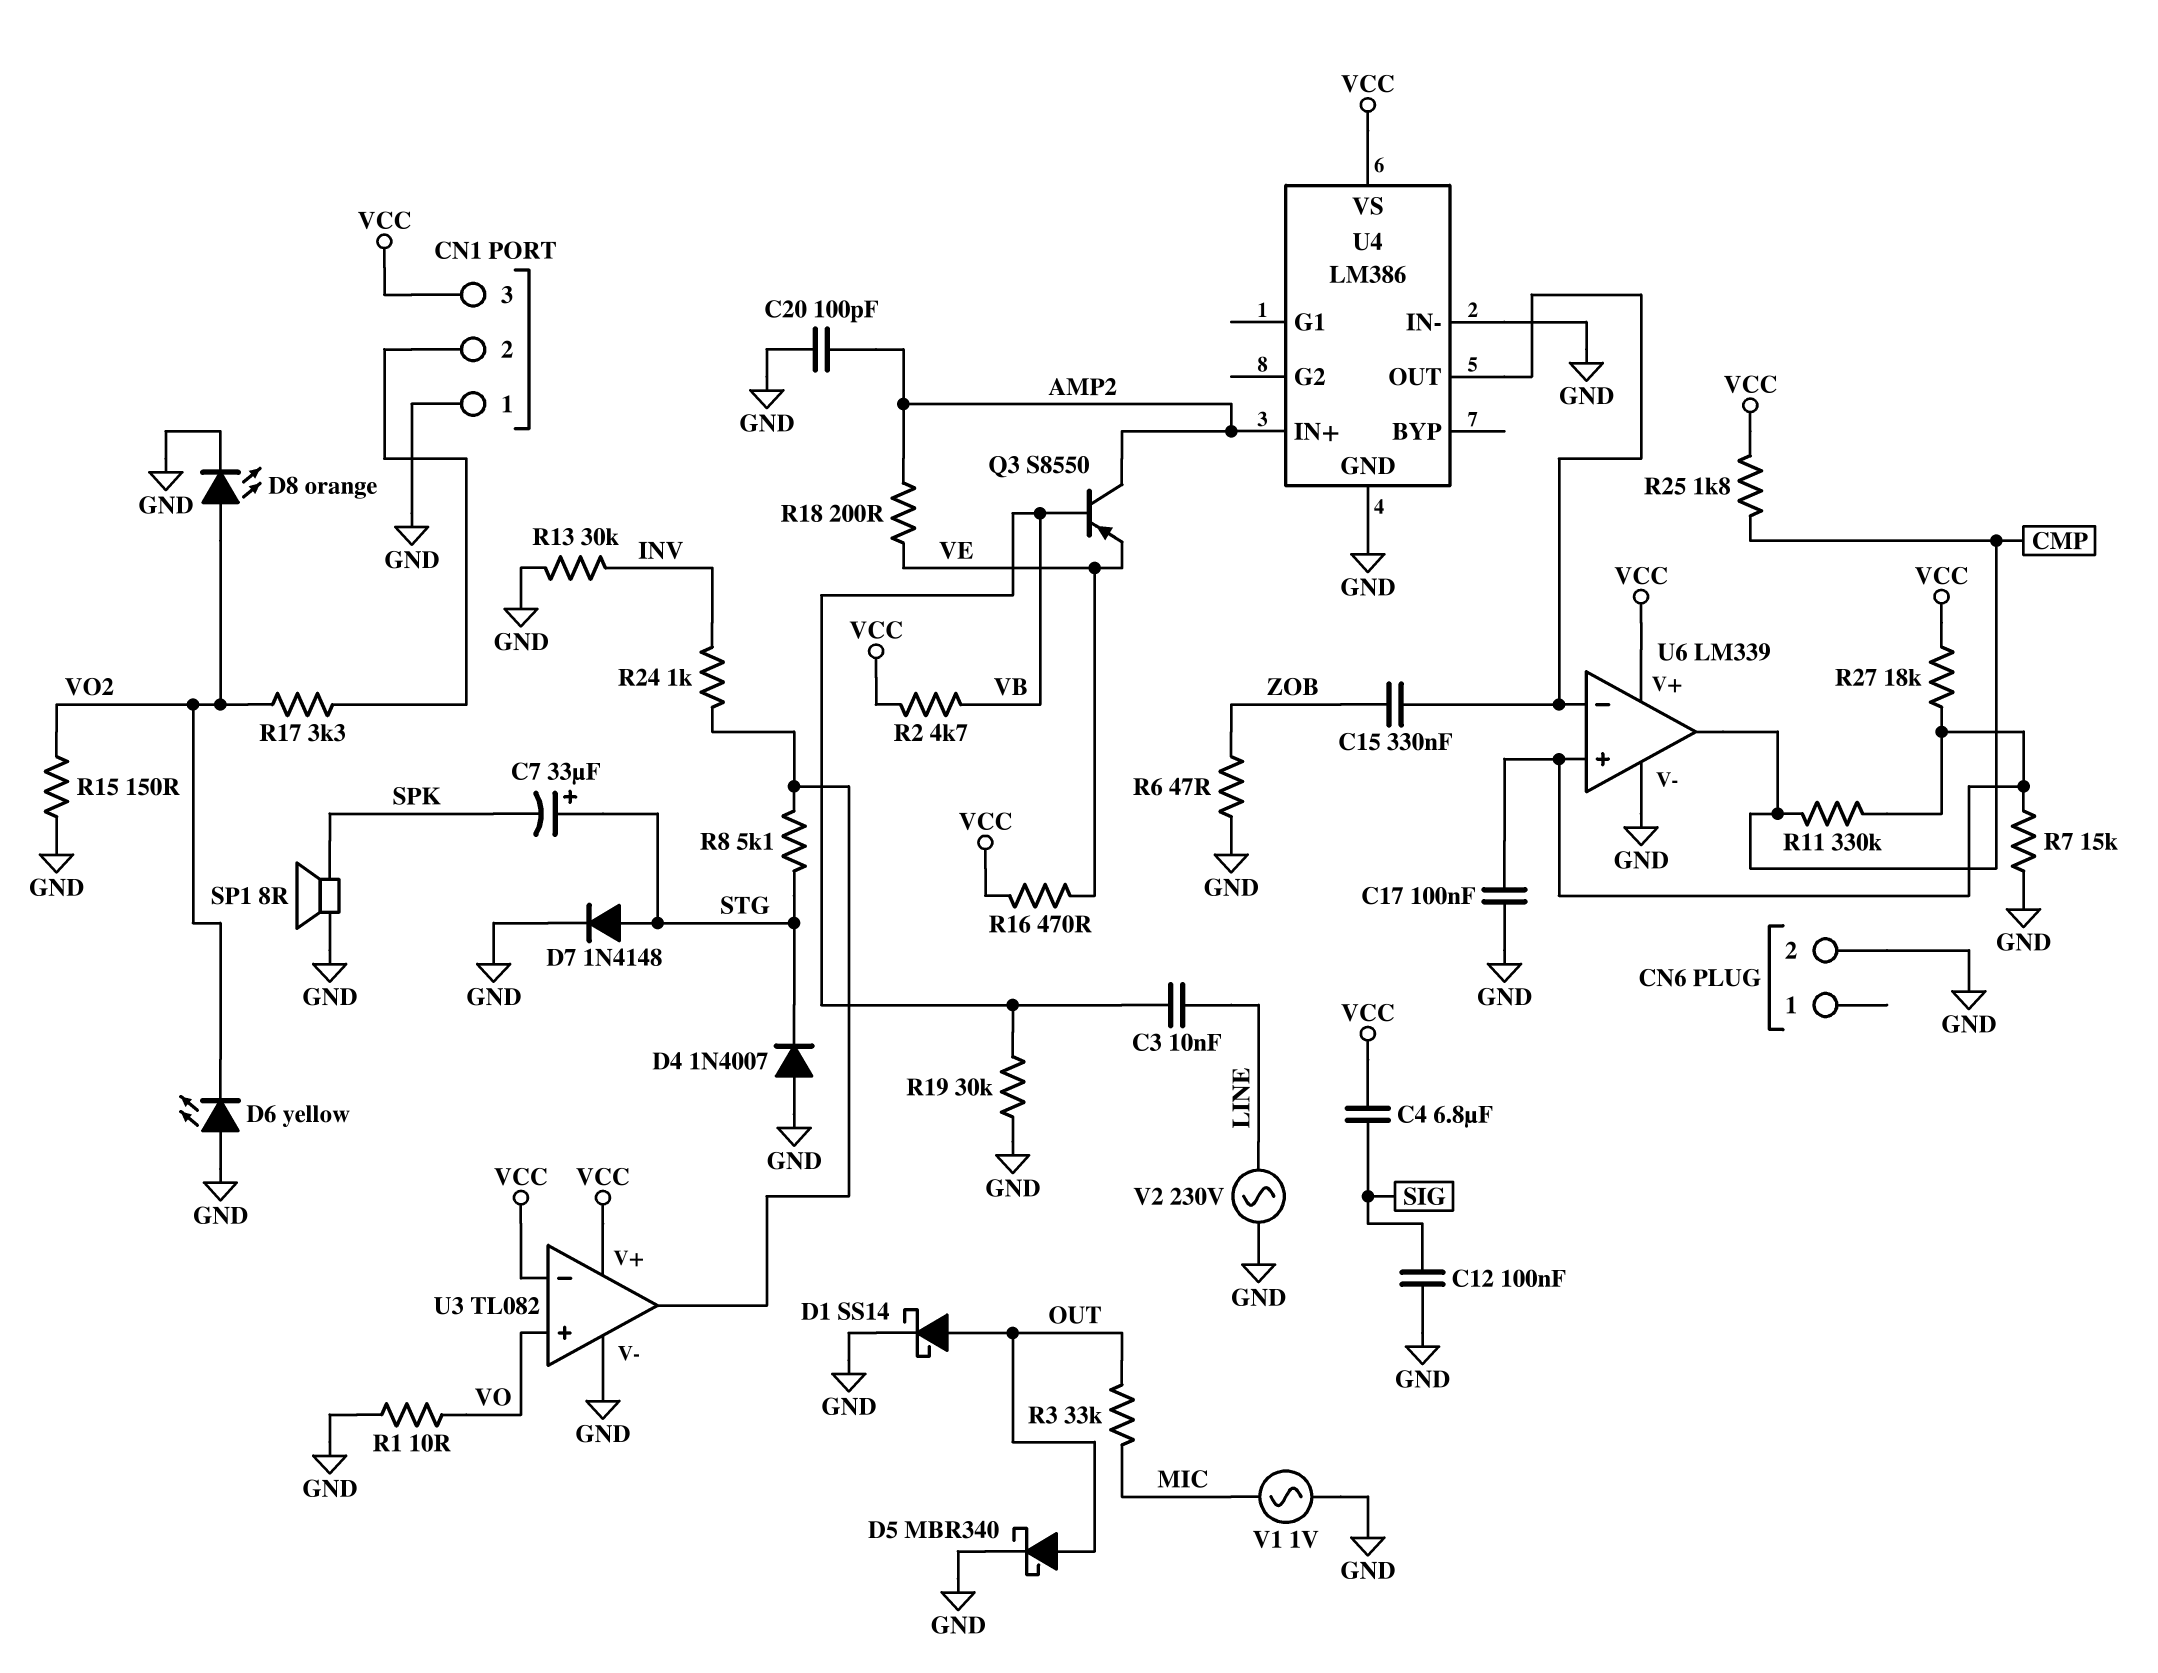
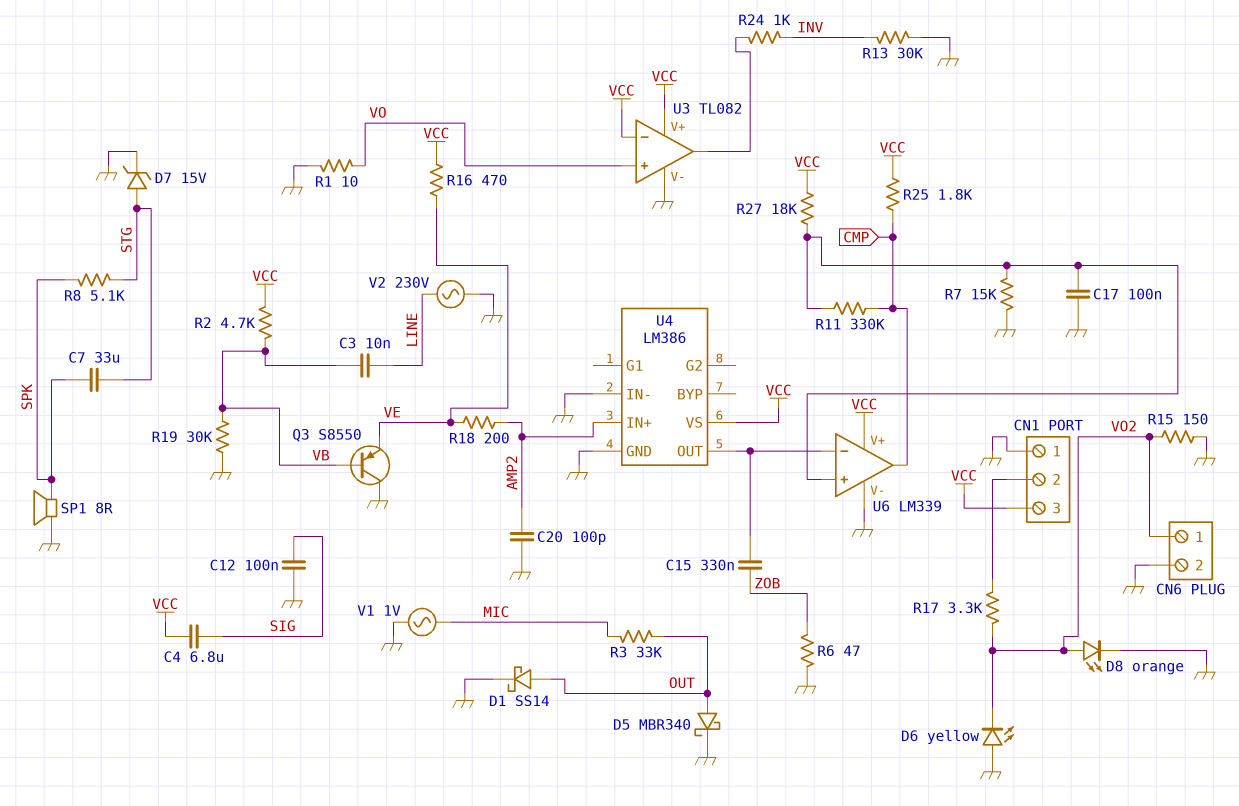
C7: 33uF (plus STG, minus SPK) -> 33uF (SPK, STG)
CN6 pin 1: none -> VO2
D4: diode 1N4007 (A GND, K STG) -> none
D7: diode 1N4148 (A STG, K GND) -> zener 15V (A STG, K GND)
Q3: PNP S8550 (B VB, C AMP2, E VE) -> PNP S8550 (B VB, C GND, E VE)
R8: 5.1k (STG, U3/out) -> 5.1k (SPK, STG)

